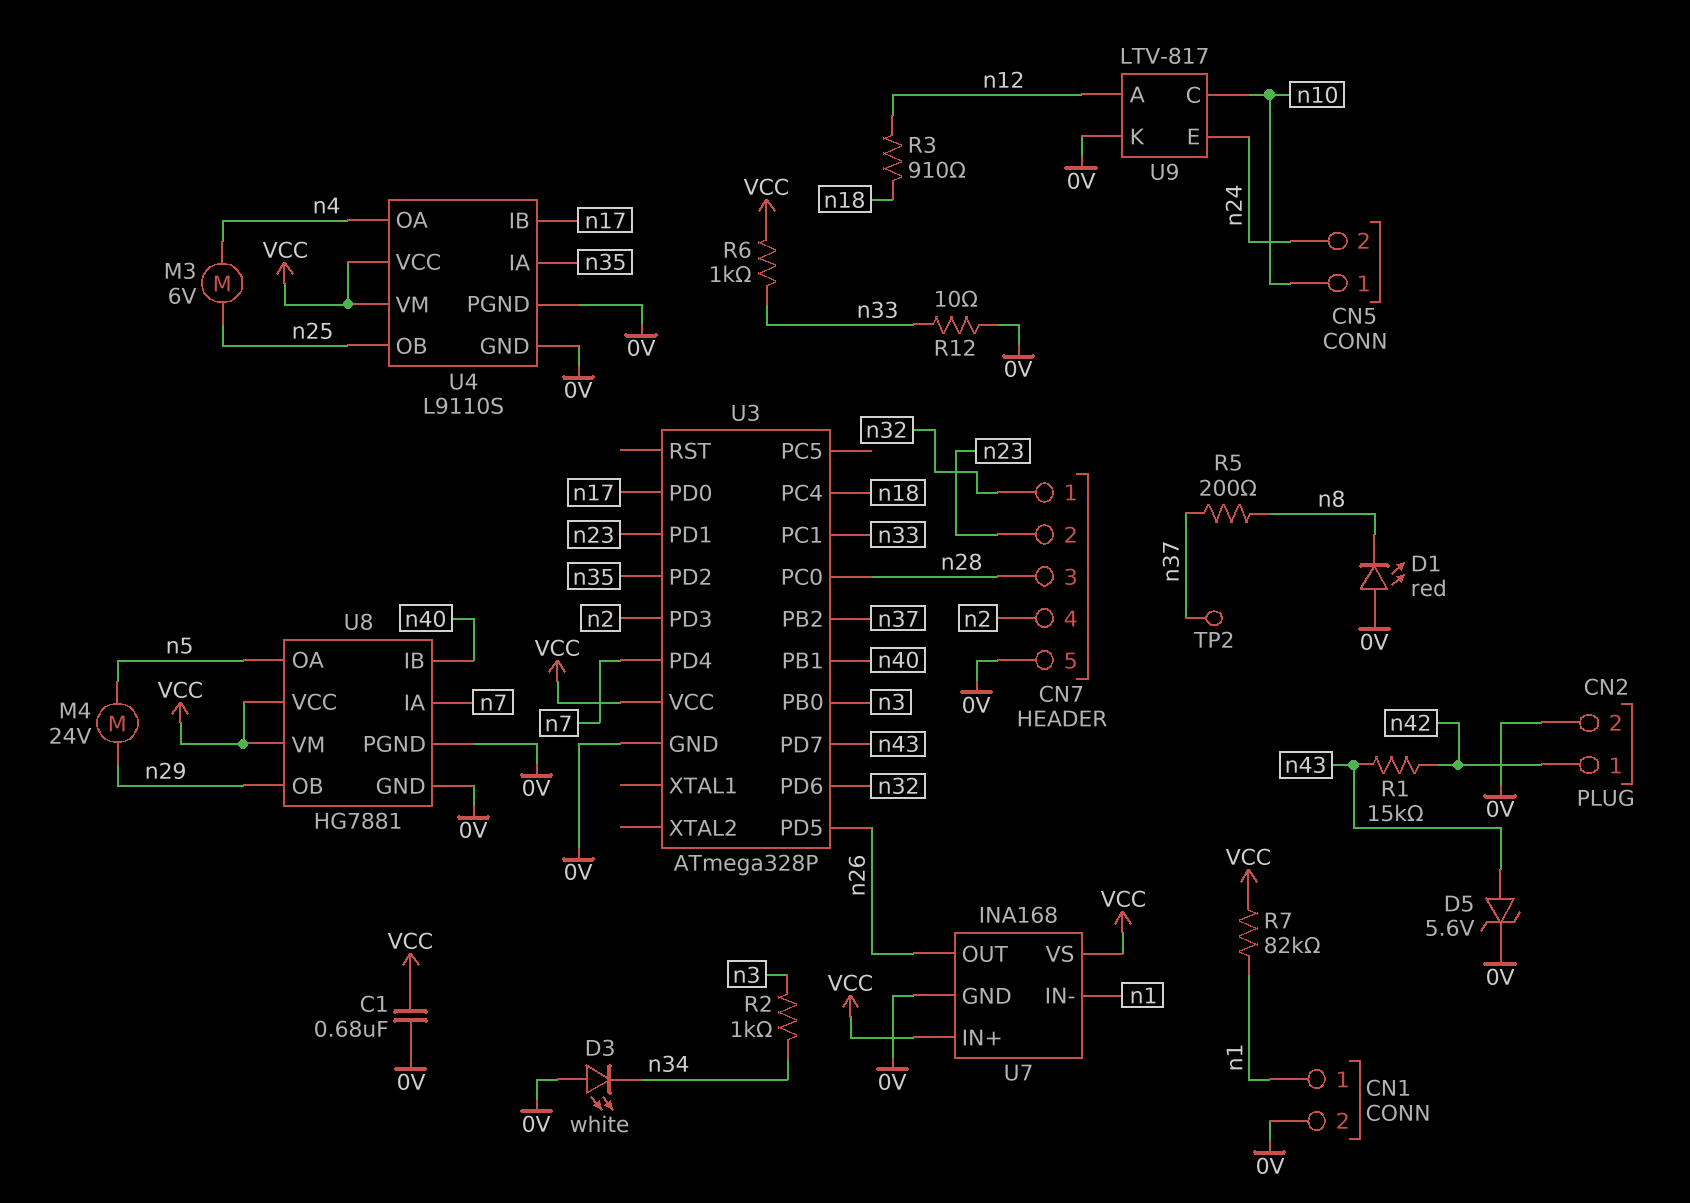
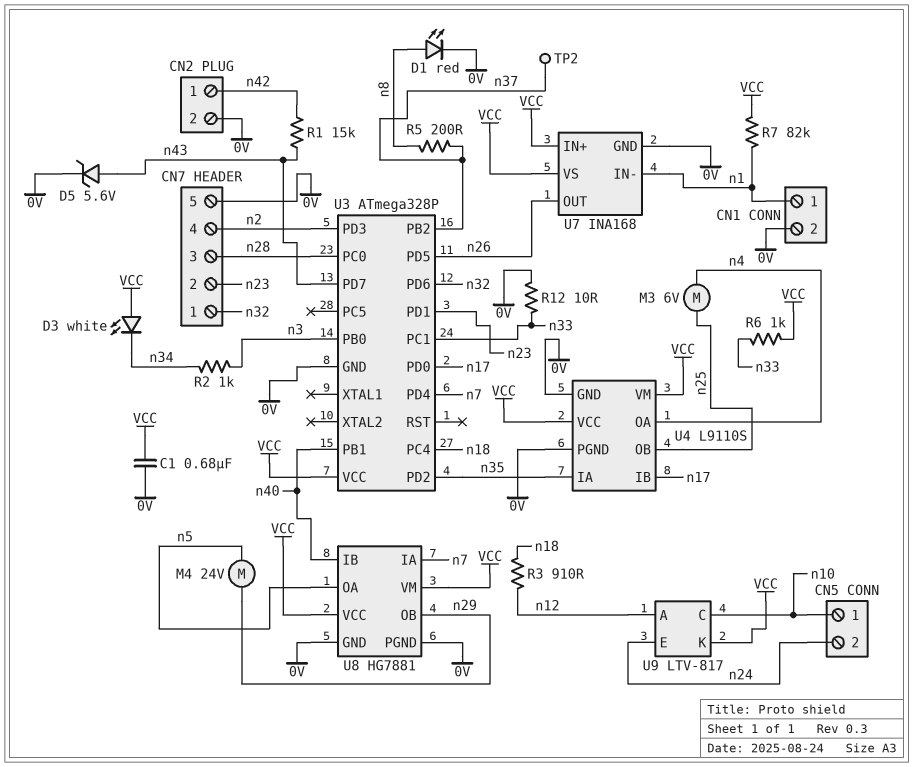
D1: LED red (A 0V, K n8) -> LED red (A n8, K 0V)
D3: LED white (A 0V, K n34) -> LED white (A VCC, K n34)
U9 pin K: 0V -> VCC

